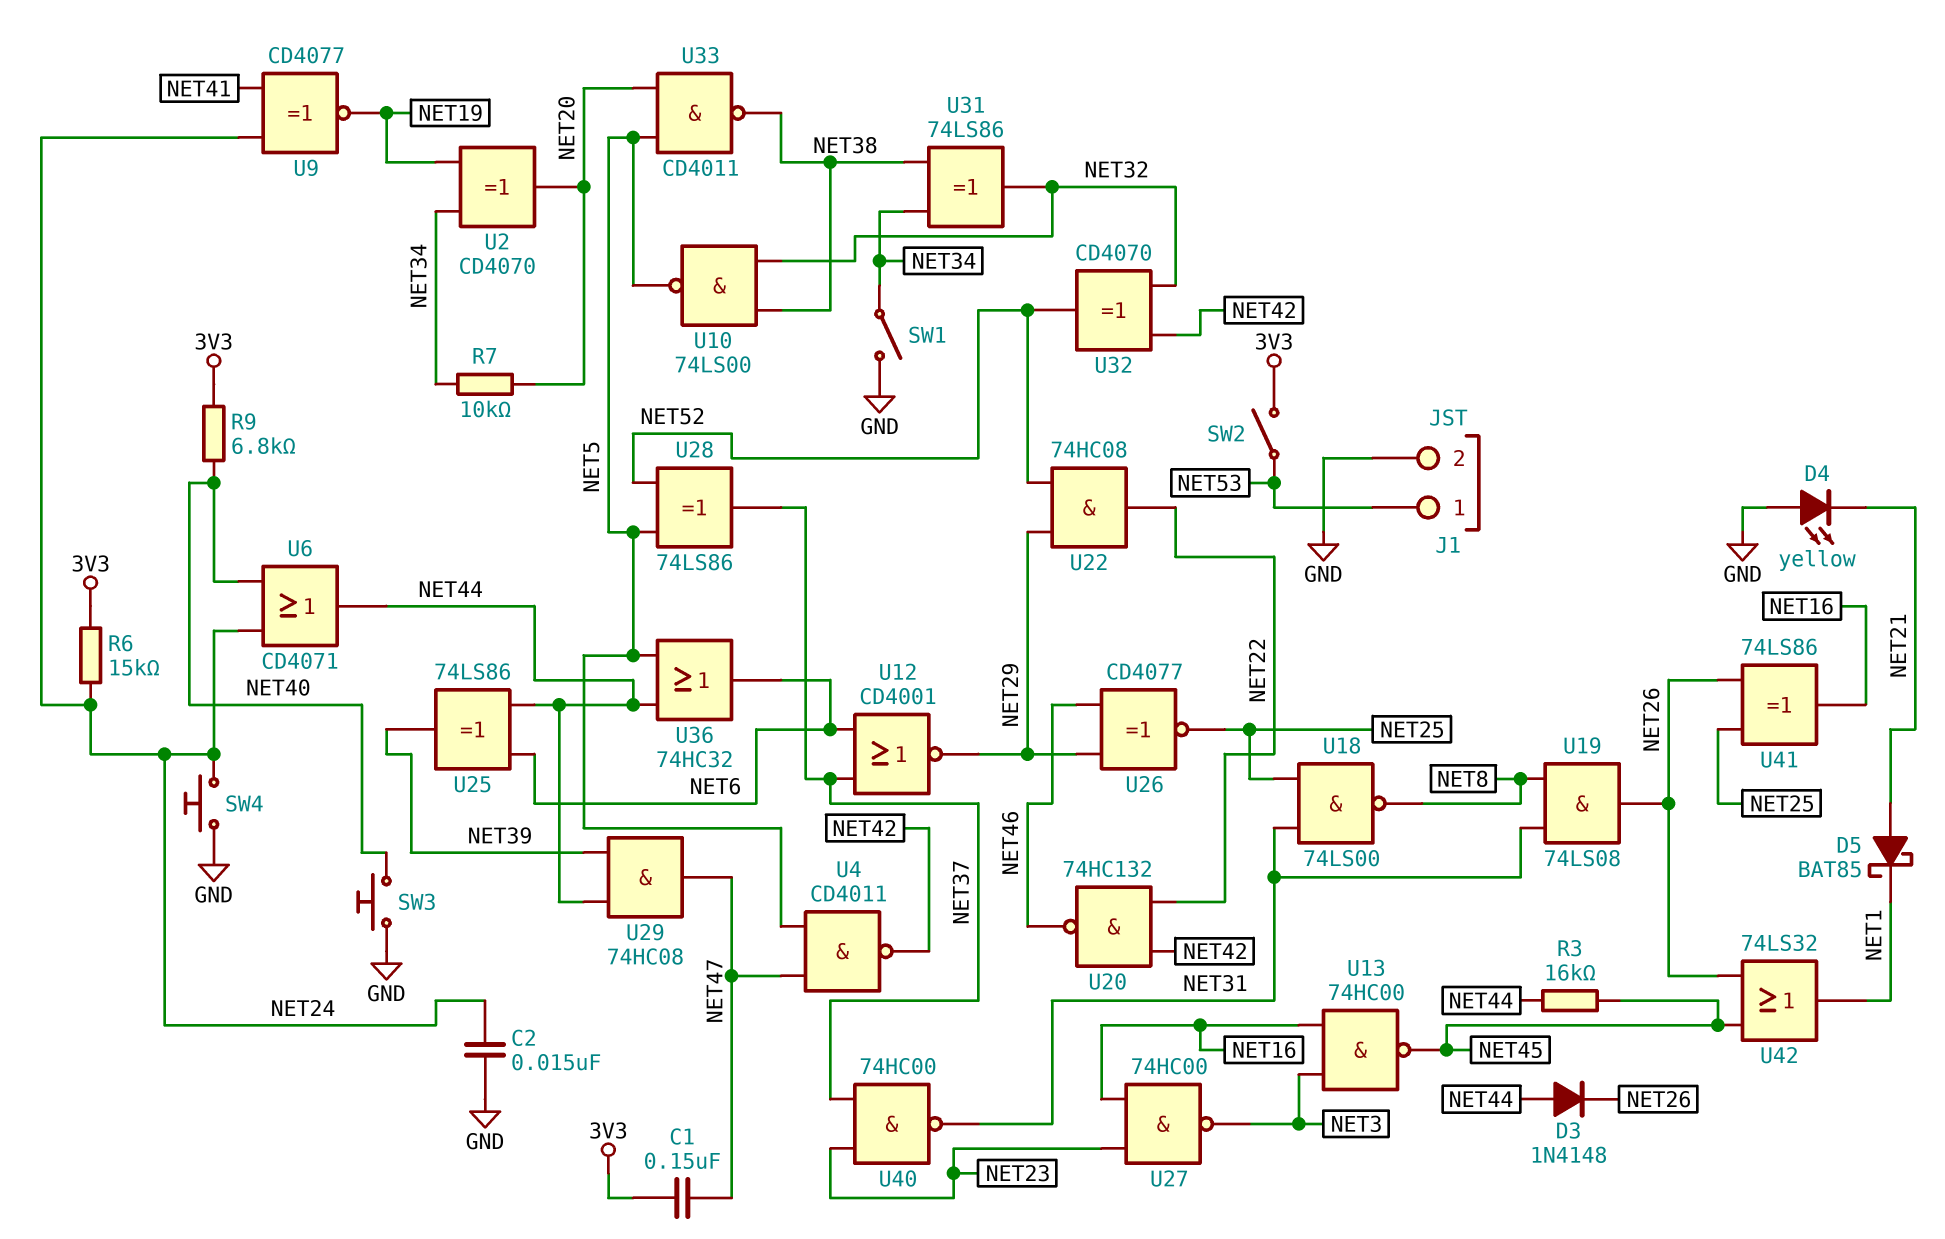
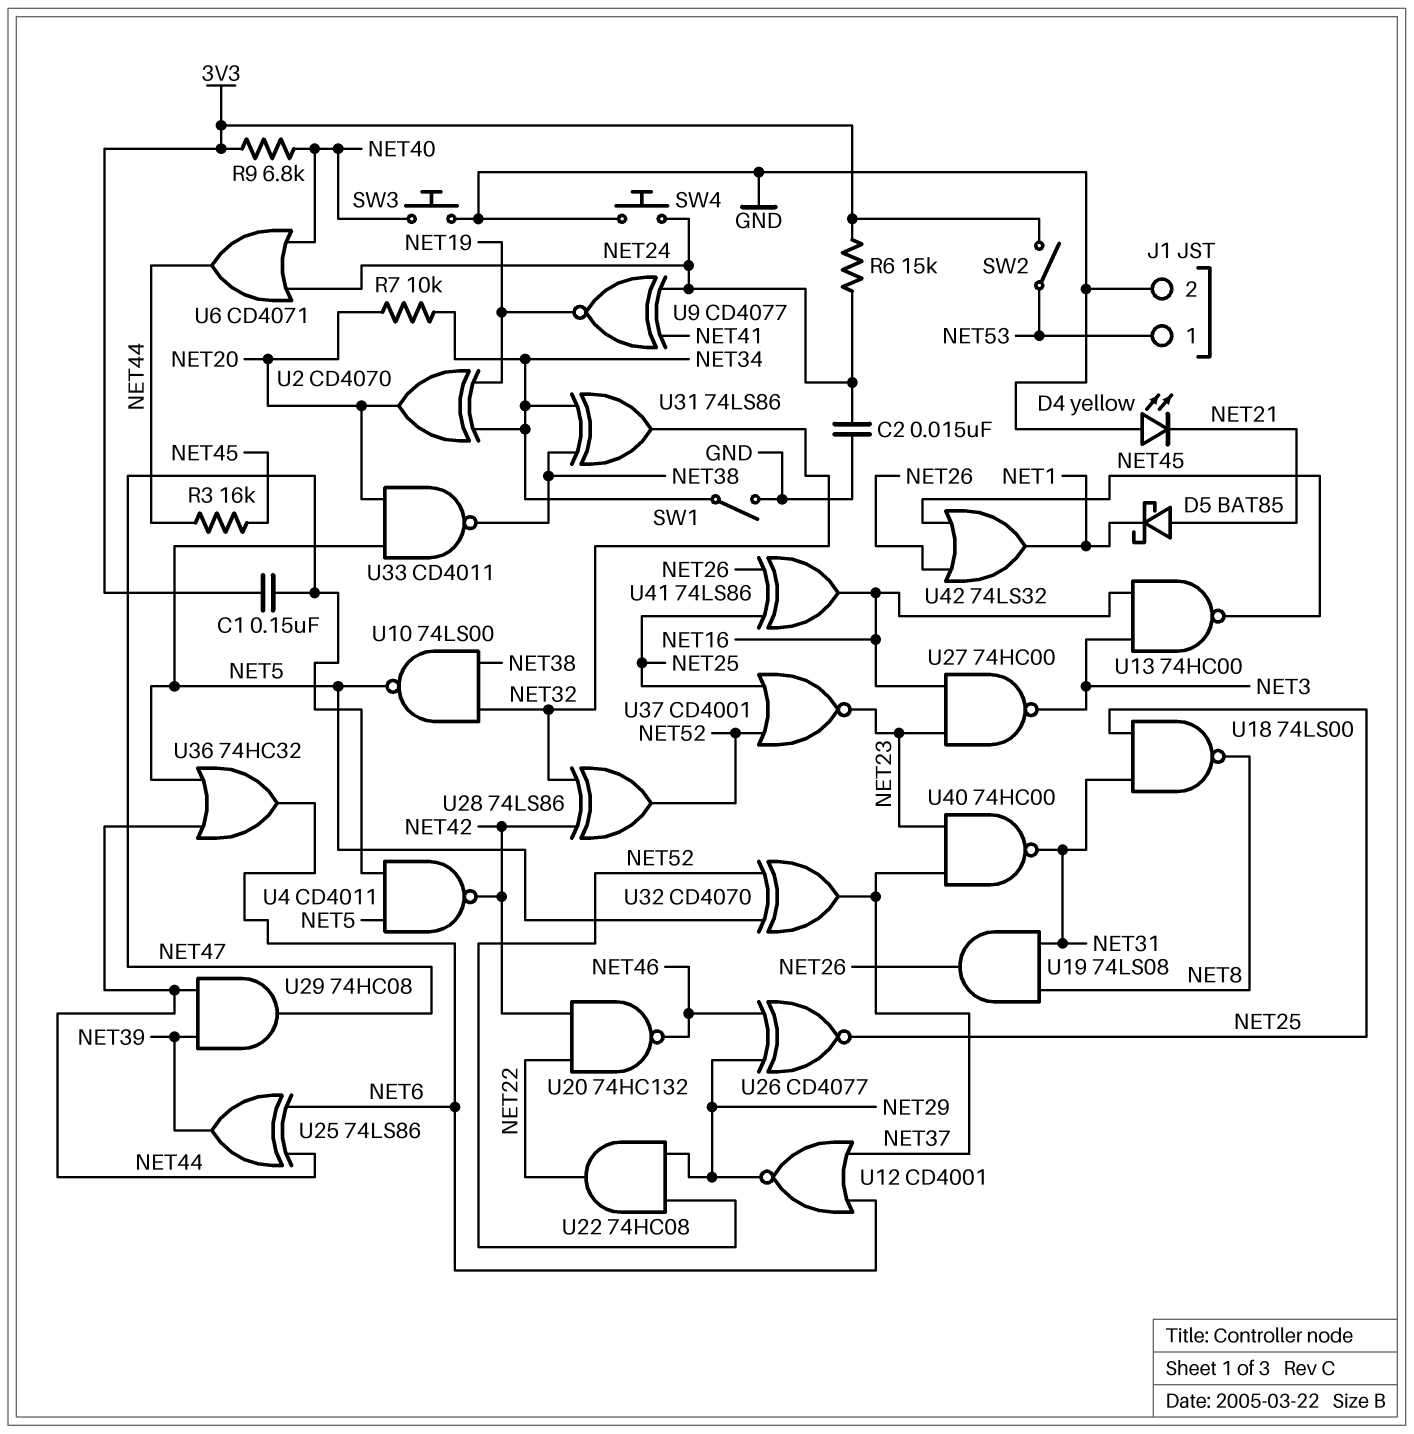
D3: diode 1N4148 (A NET44, K NET26) -> none
U28: XOR 74LS86 (in NET5, in NET52, out NET37) -> XOR 74LS86 (in NET32, in NET42, out NET52)
U32: XOR CD4070 (in NET32, in NET42, out NET52) -> XOR CD4070 (in NET5, in NET52, out NET37)
U37: none -> NOR CD4001 (in NET25, in NET52, out NET23)

